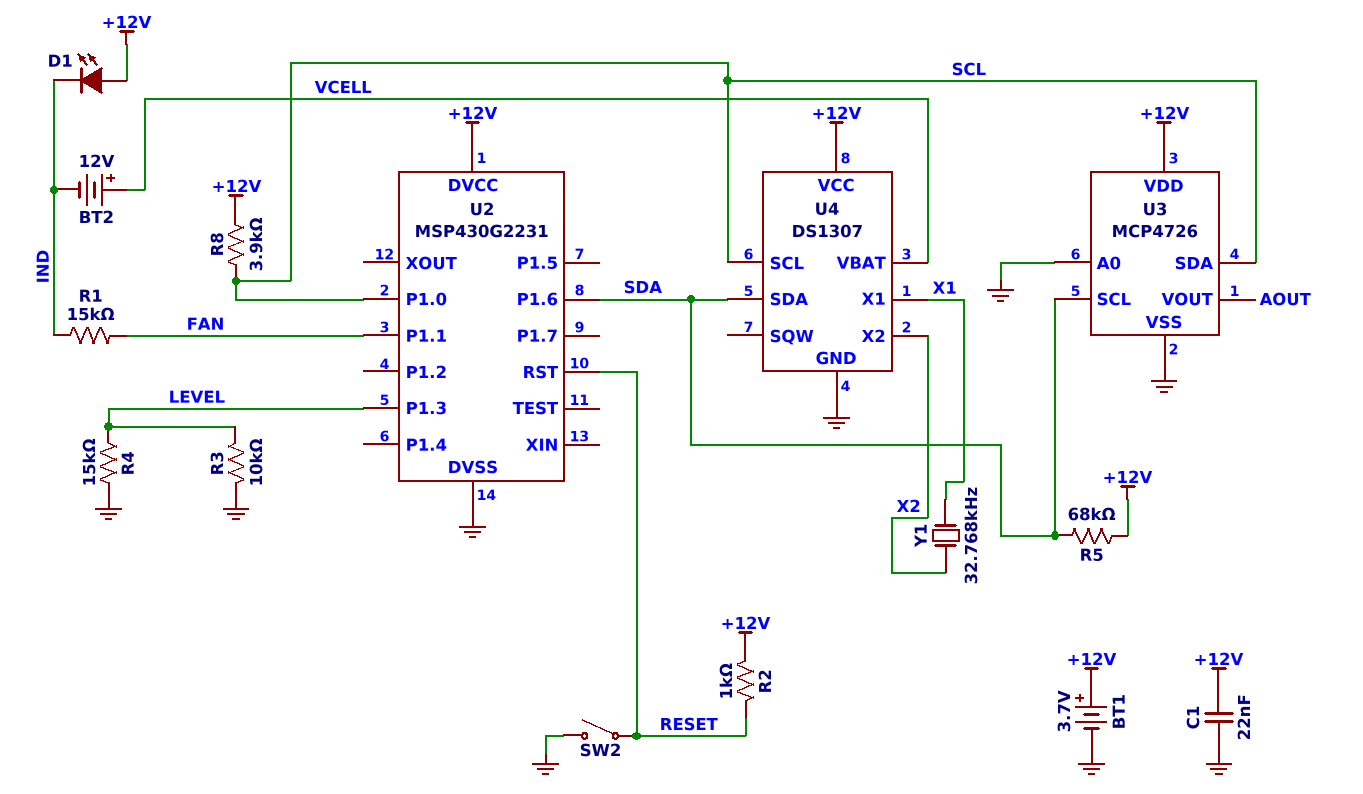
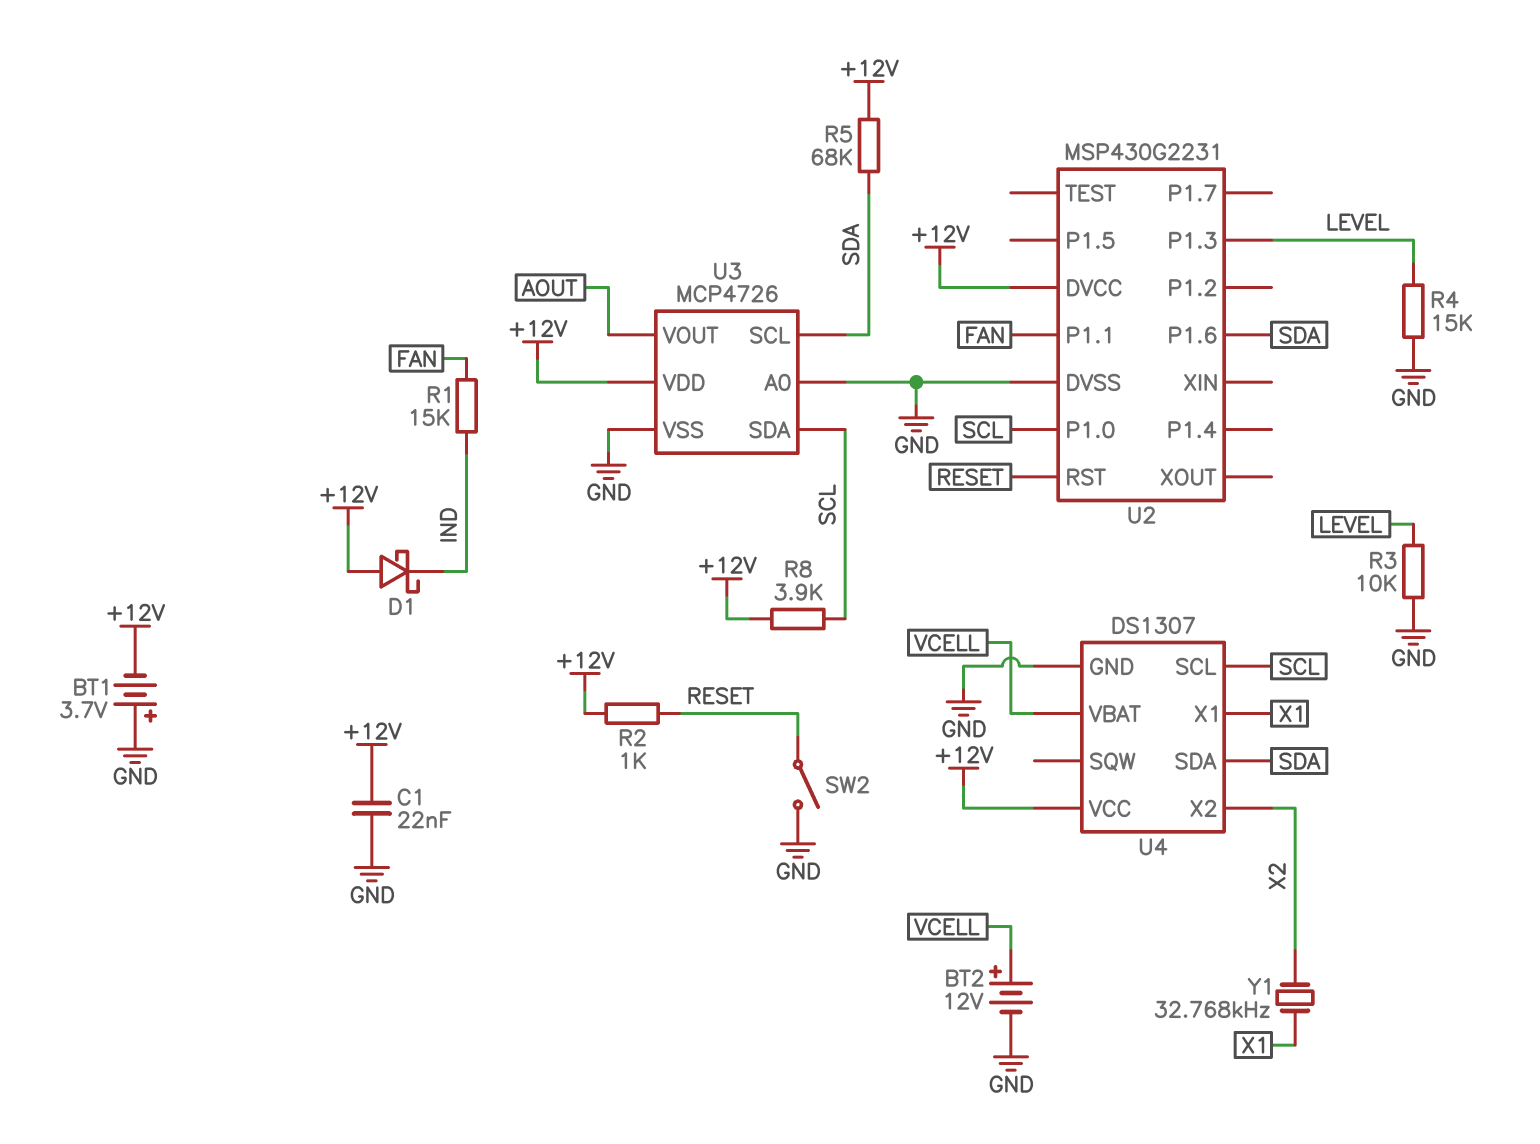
BT1: 3.7V (plus +12V, minus GND) -> 3.7V (plus GND, minus +12V)
BT2: 12V (plus VCELL, minus IND) -> 12V (plus VCELL, minus GND)
D1: LED (A +12V, K IND) -> schottky (A +12V, K IND)

